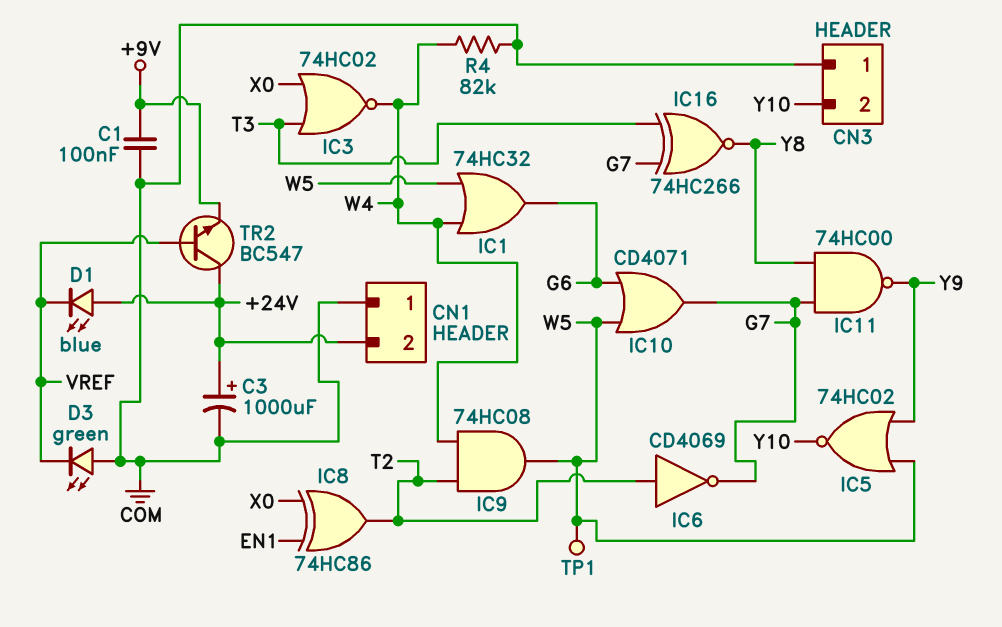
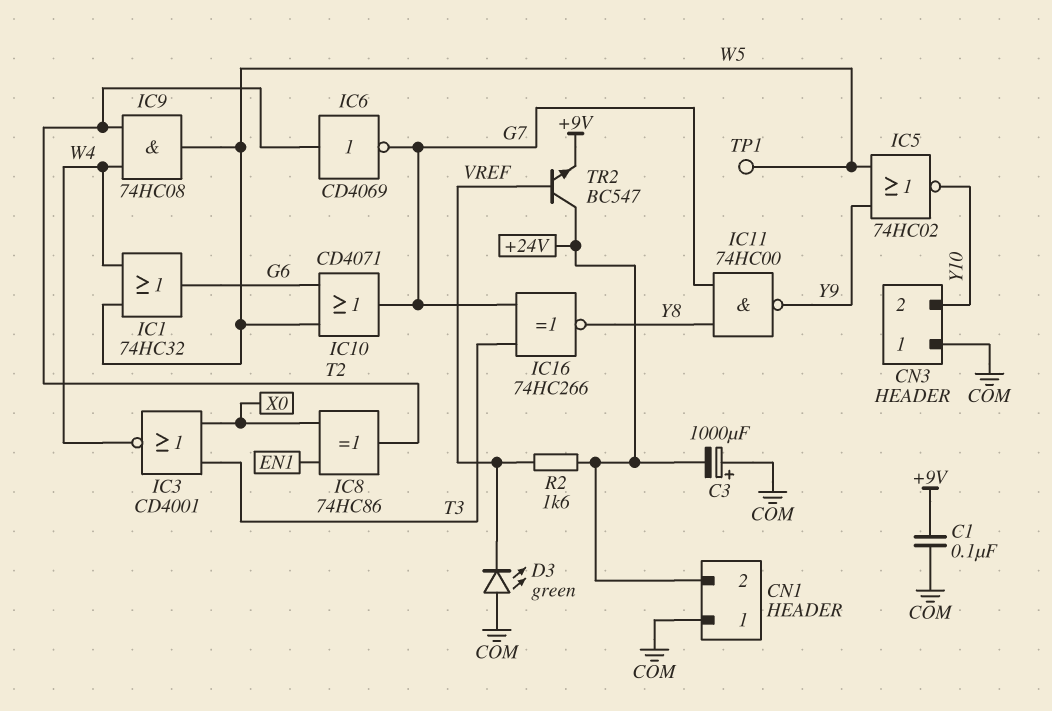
C3: 1000uF (plus +24V, minus COM) -> 1000uF (plus COM, minus +24V)
D1: LED blue (A +24V, K VREF) -> none
IC3: NOR 74HC02 (in T3, in X0, out W4) -> NOR CD4001 (in T3, in X0, out W4)
R2: none -> 1.6k (+24V, VREF)
R4: 82k (COM, W4) -> none

